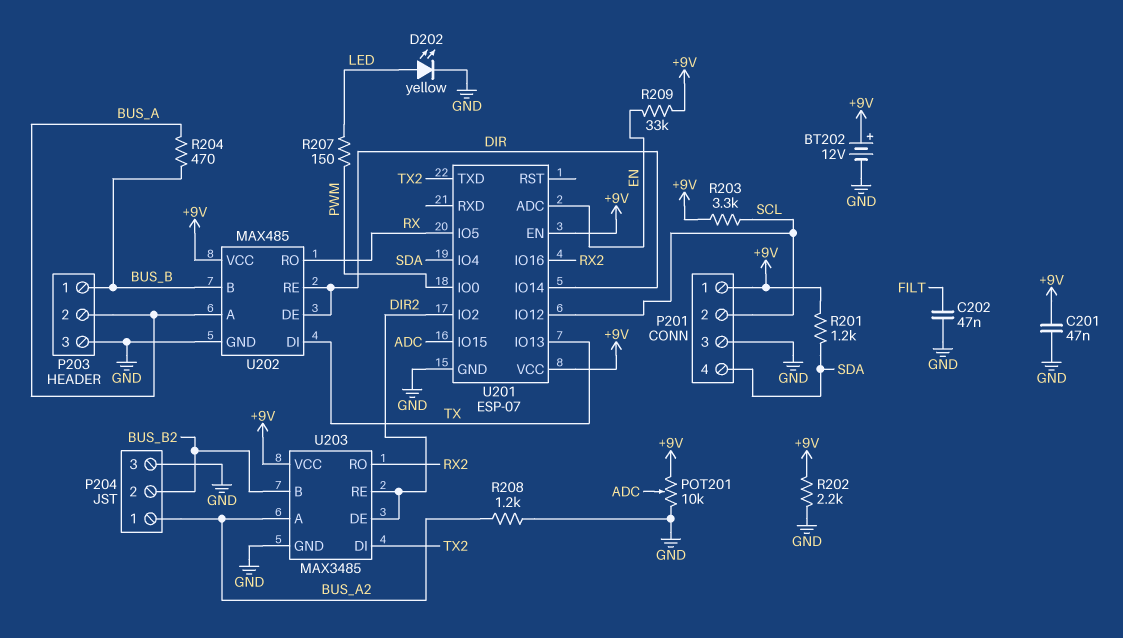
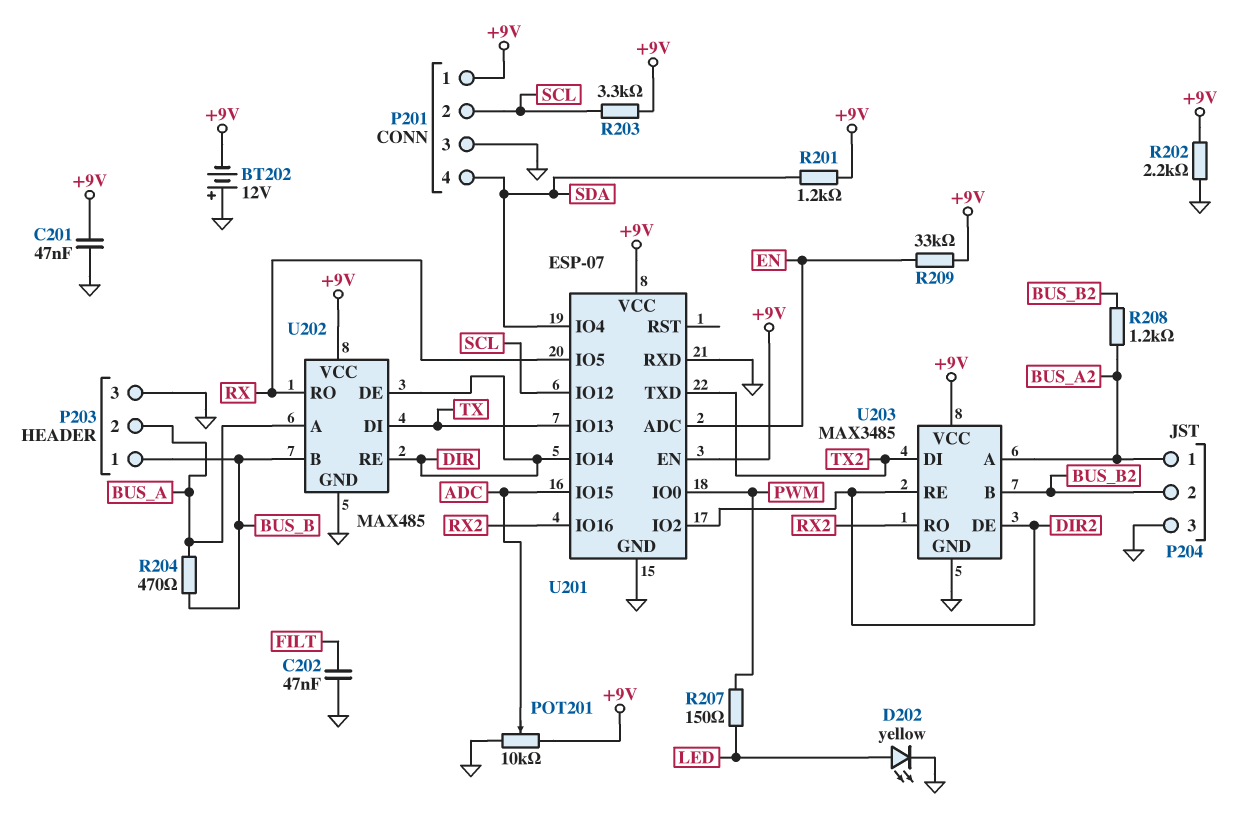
BT202: 12V (plus +9V, minus GND) -> 12V (plus GND, minus +9V)
R208: 1.2k (BUS_A2, GND) -> 1.2k (BUS_A2, BUS_B2)
U201 pin RXD: none -> GND

